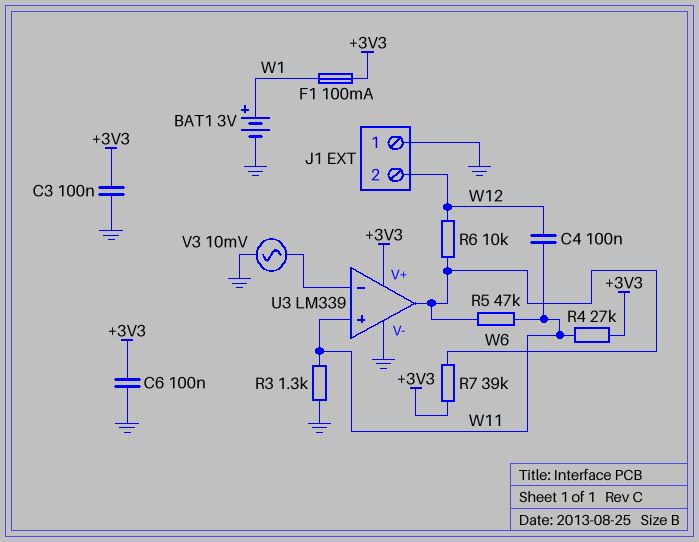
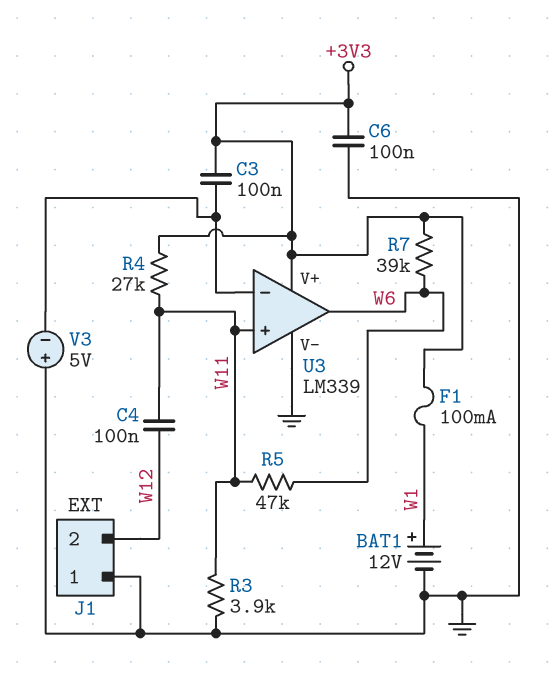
BAT1: 3V (plus W1, minus GND) -> 12V (plus W1, minus GND)
C3: 100nF (+3V3, GND) -> 100nF (+3V3, U3/in-)
R3: 1.3k (GND, W11) -> 3.9k (GND, W11)
R6: 10k (W6, W12) -> none
V3: AC 10mV (GND, U3/in-) -> 5V (plus GND, minus U3/in-)

